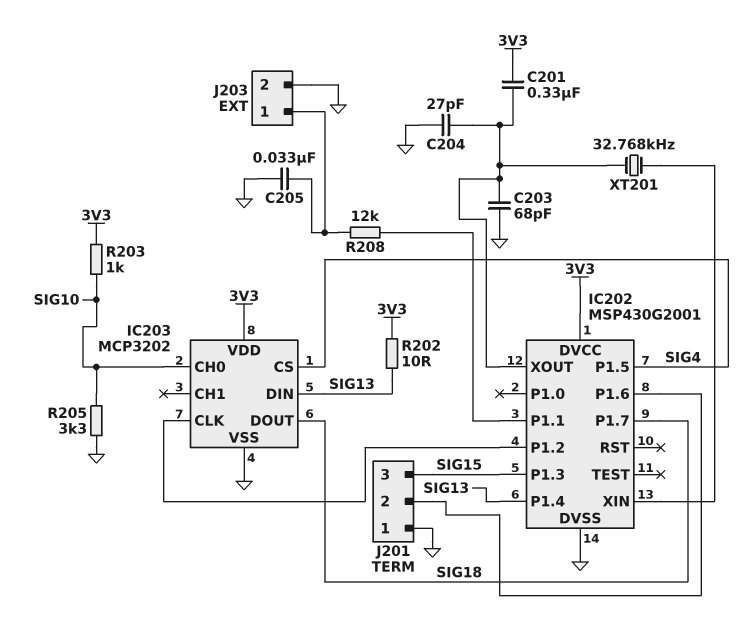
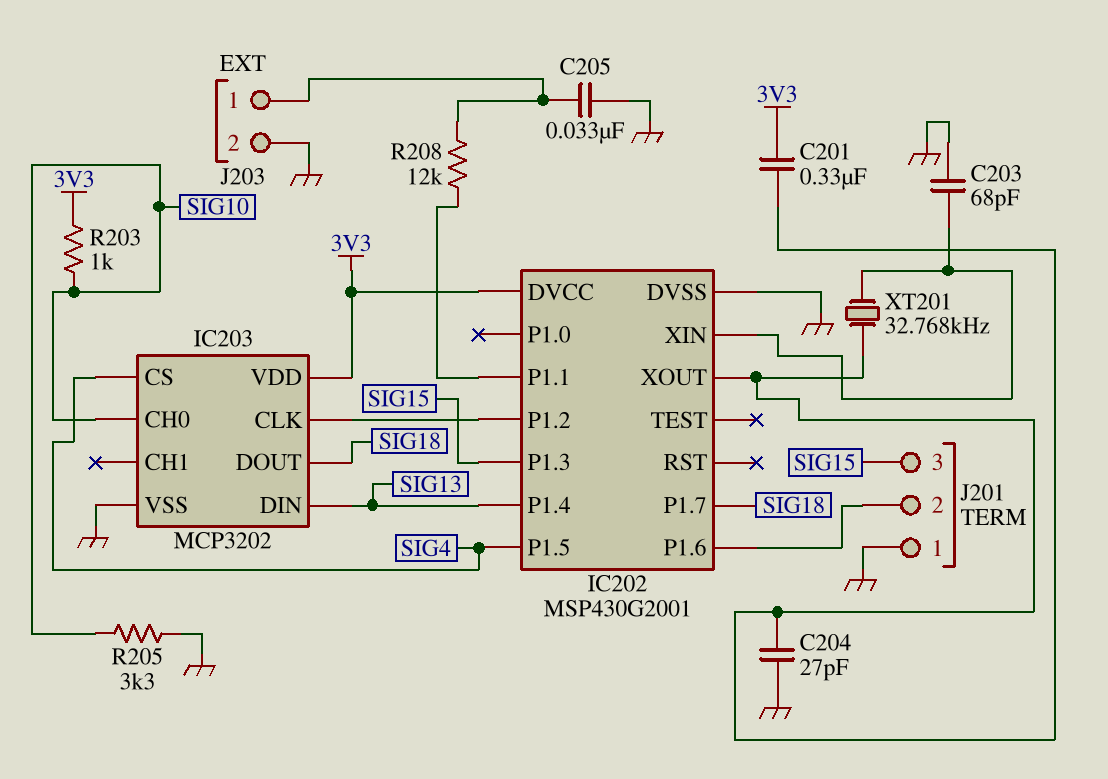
C203: 68pF (GND, IC202/XOUT) -> 68pF (GND, IC202/XIN)
R202: 10 (3V3, SIG13) -> none

